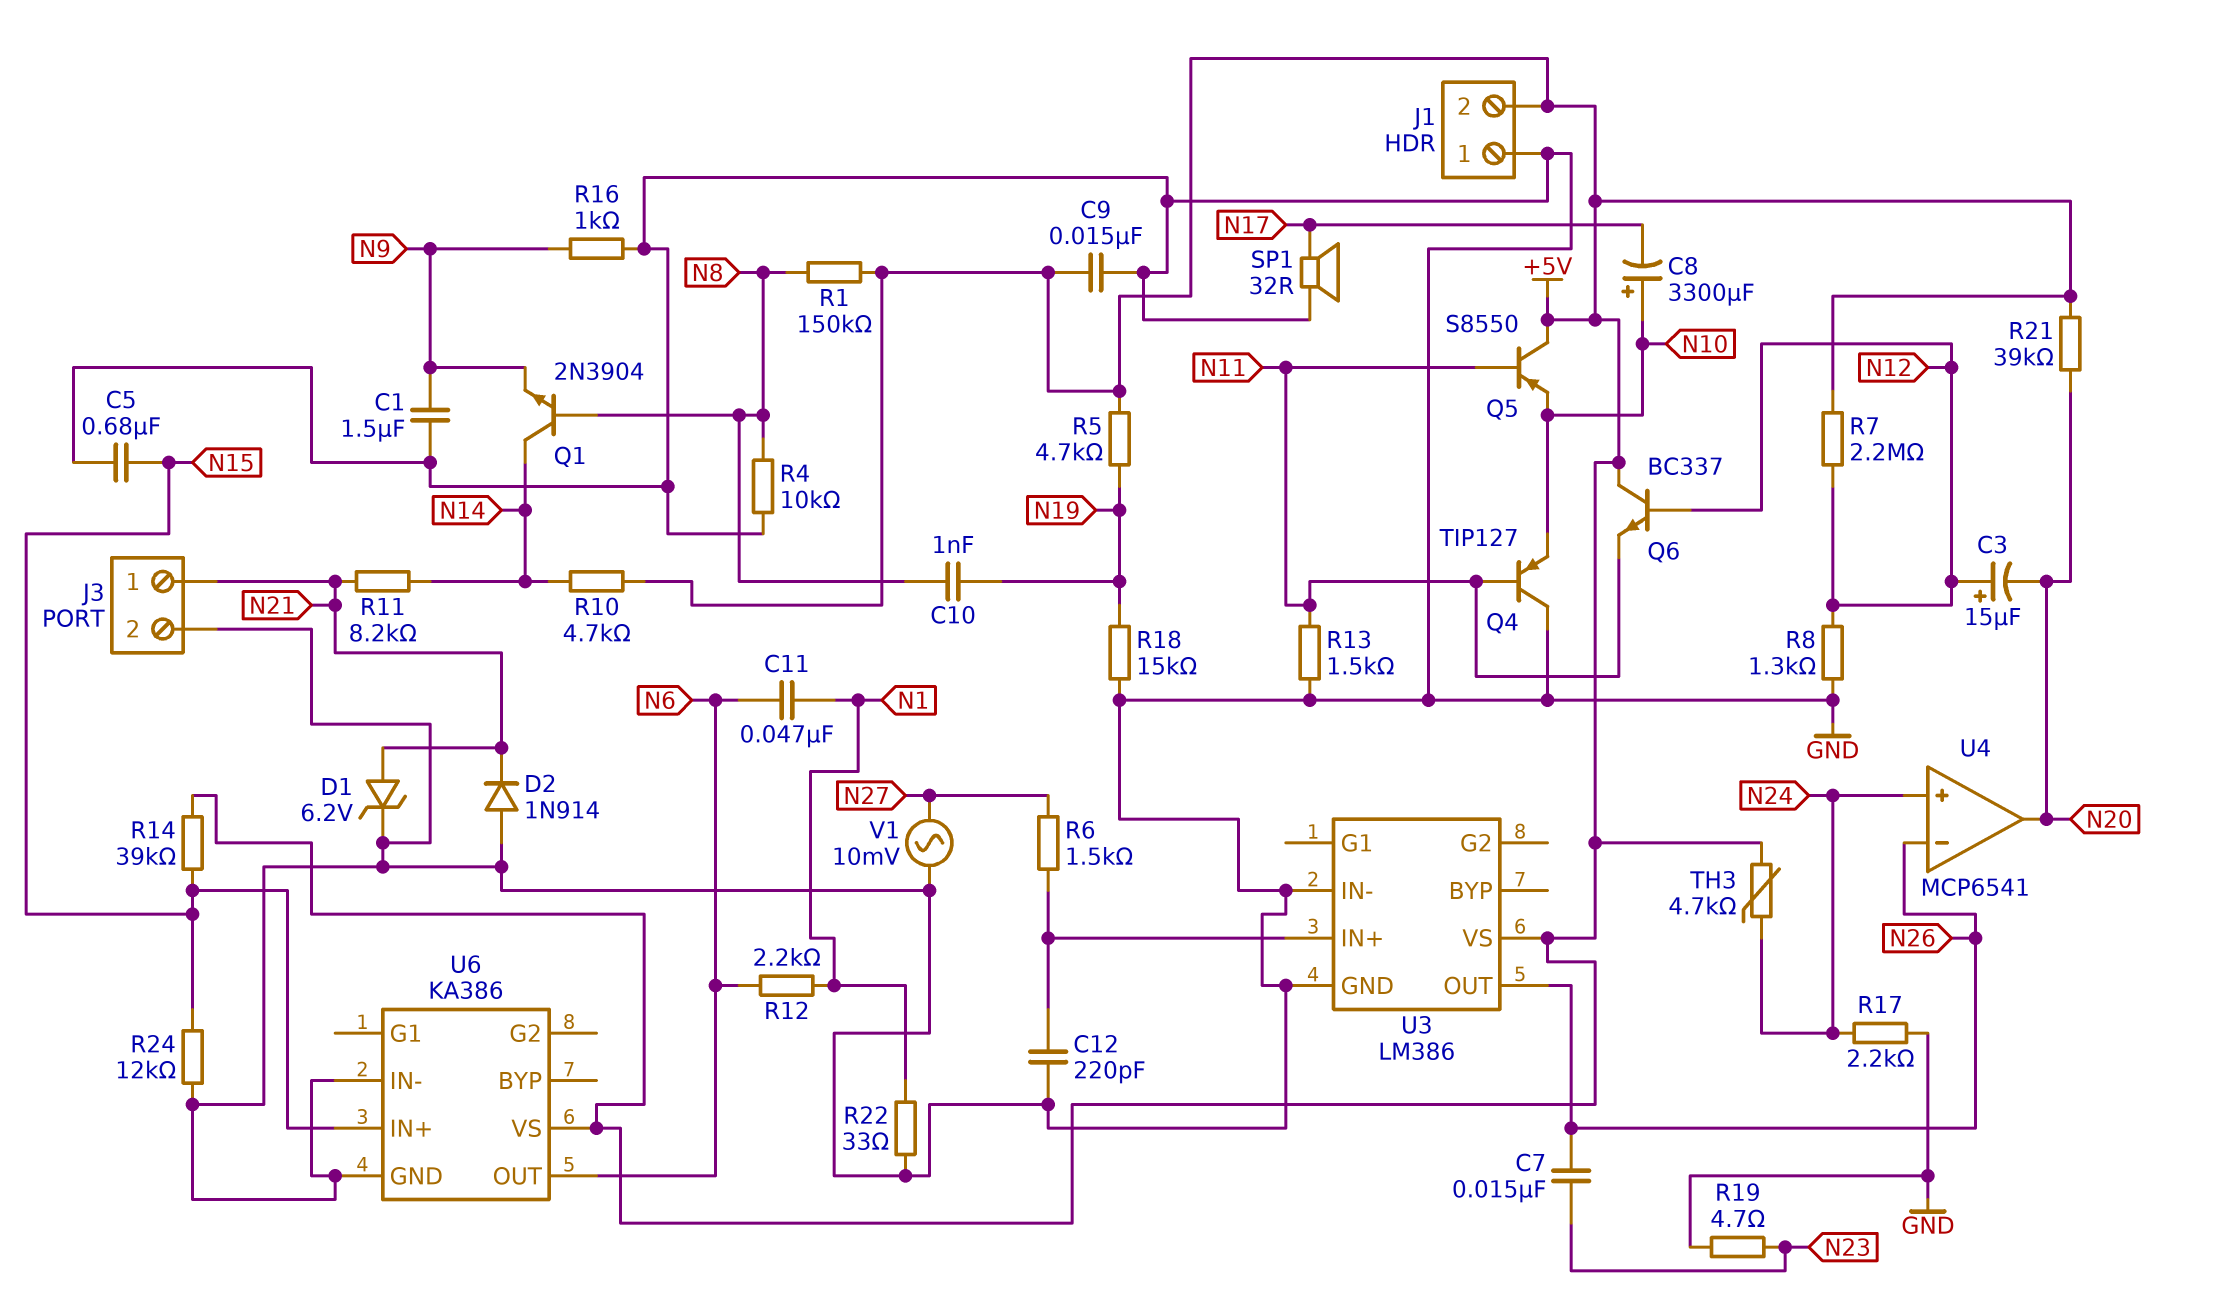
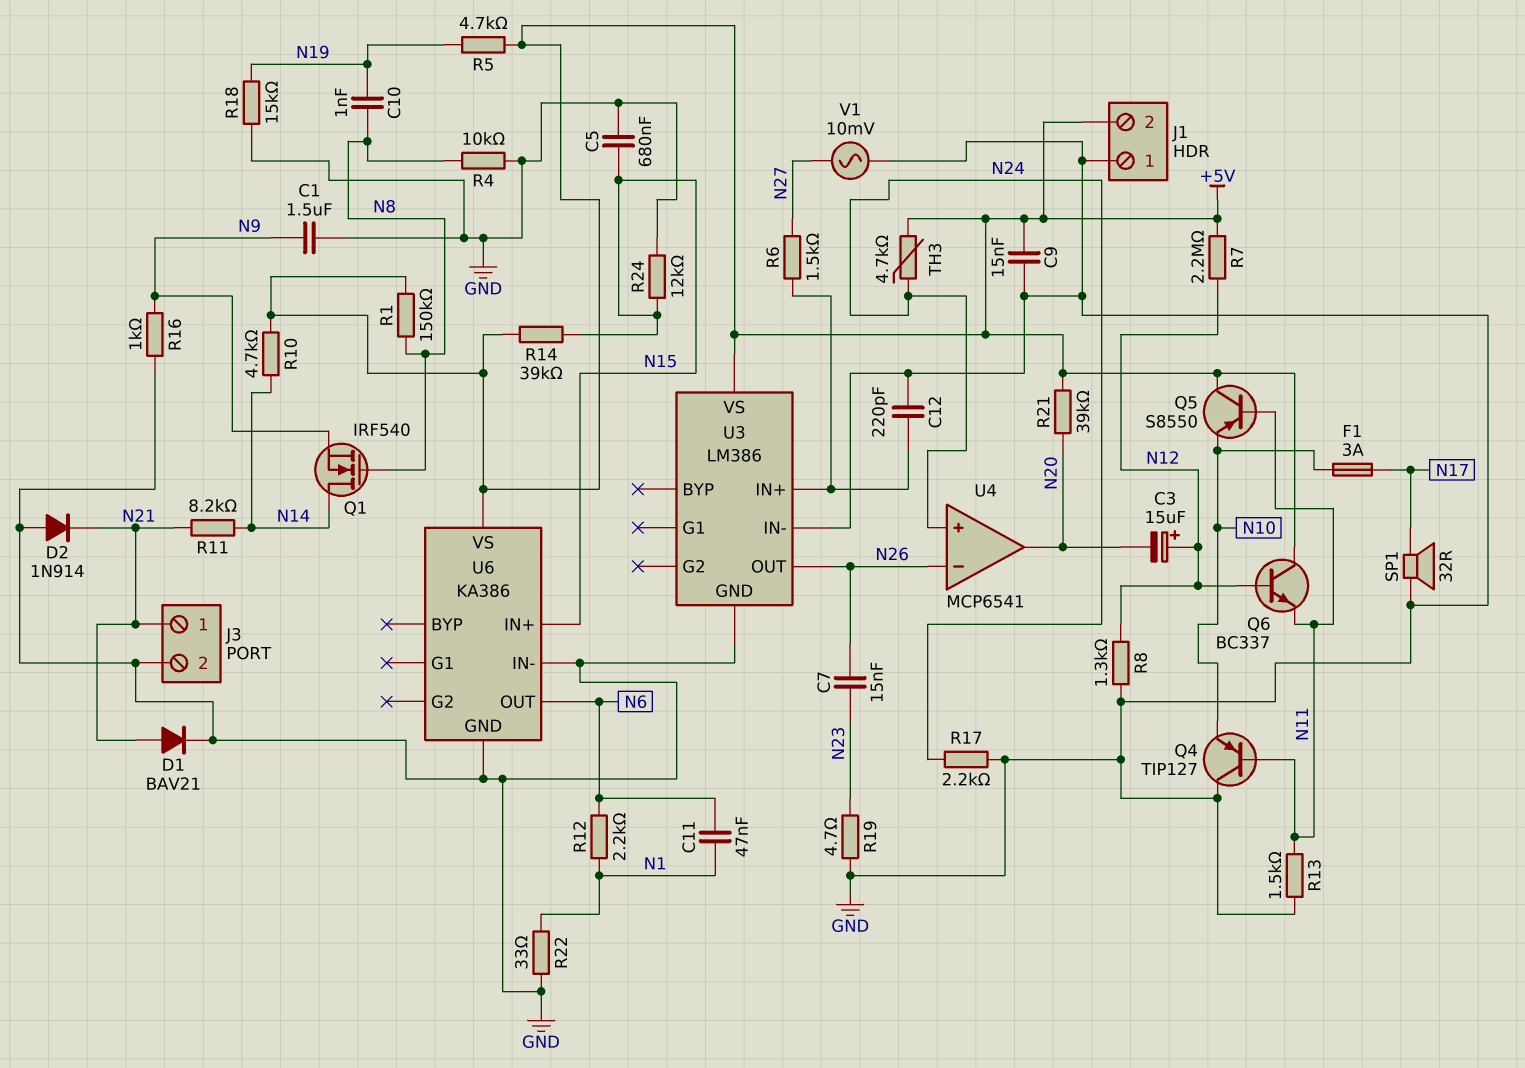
C8: 3300uF (plus N10, minus N17) -> none
D1: zener 6.2V (A N21, K GND) -> diode BAV21 (A N21, K GND)
F1: none -> 3A (N10, N17)
Q1: NPN 2N3904 (B N8, C N14, E N9) -> NMOS IRF540 (G N8, D N14, S N9)

